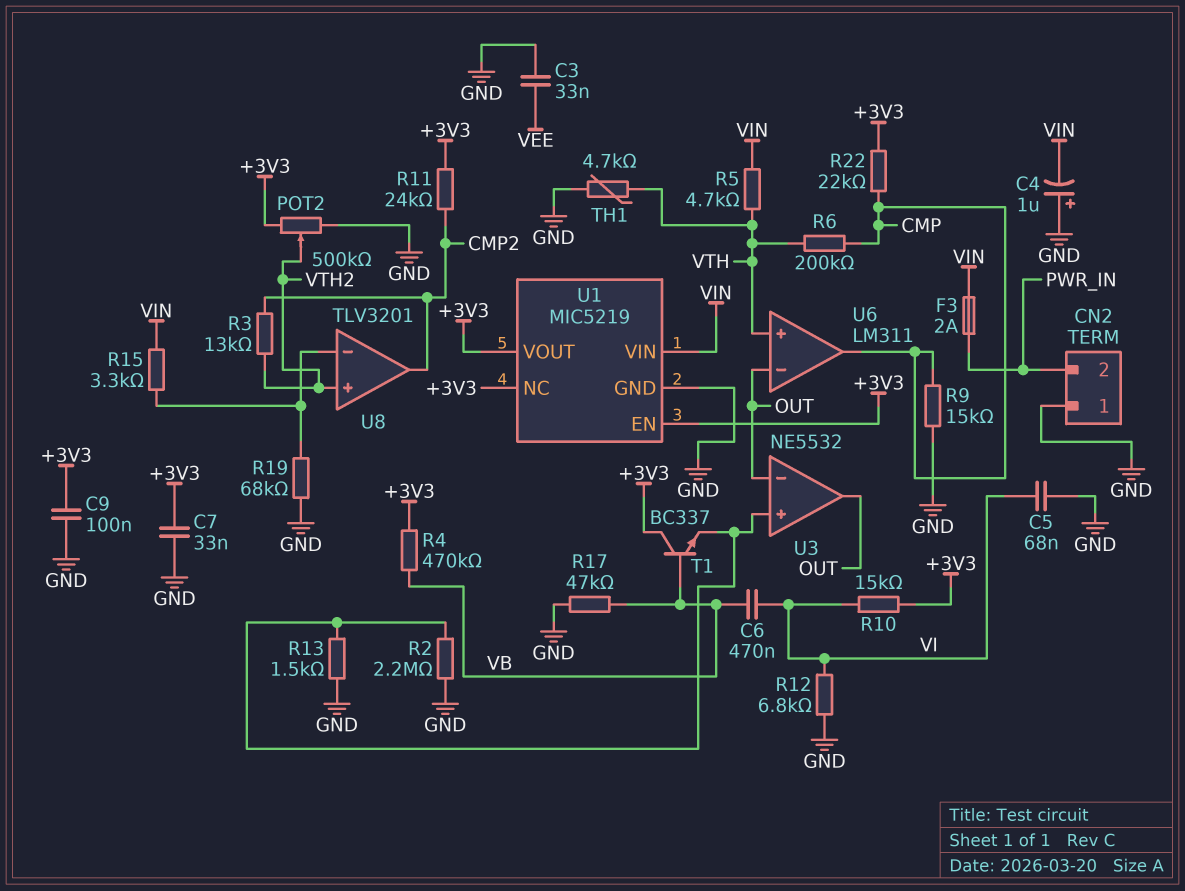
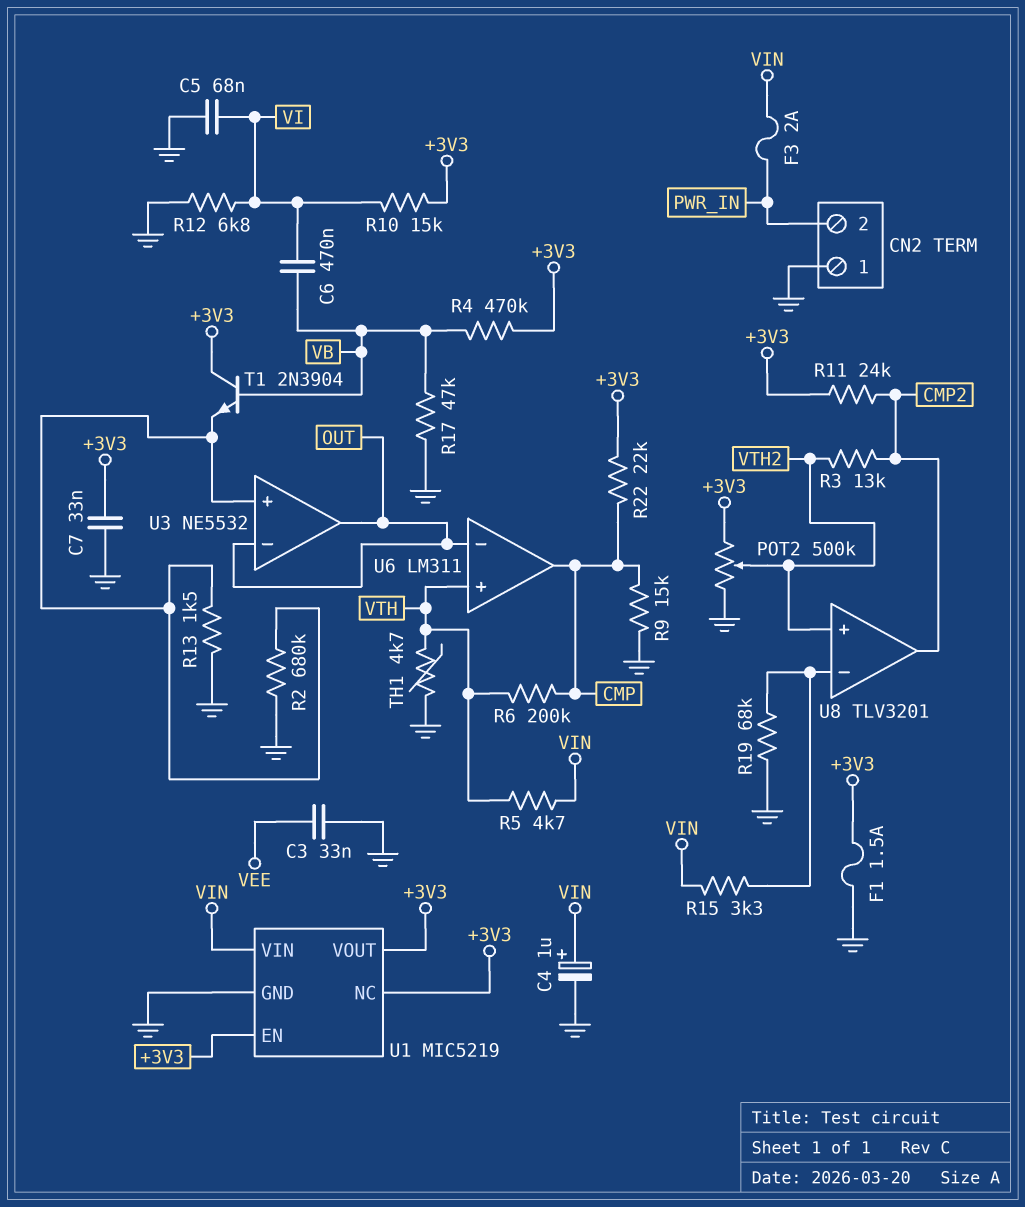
C4: 1uF (plus GND, minus VIN) -> 1uF (plus VIN, minus GND)
C9: 100nF (+3V3, GND) -> none
F1: none -> 1.5A (+3V3, GND)
R2: 2.2M (GND, U3/in+) -> 680k (GND, U3/in+)
T1: NPN BC337 (B VB, C +3V3, E U3/in+) -> NPN 2N3904 (B VB, C +3V3, E U3/in+)

